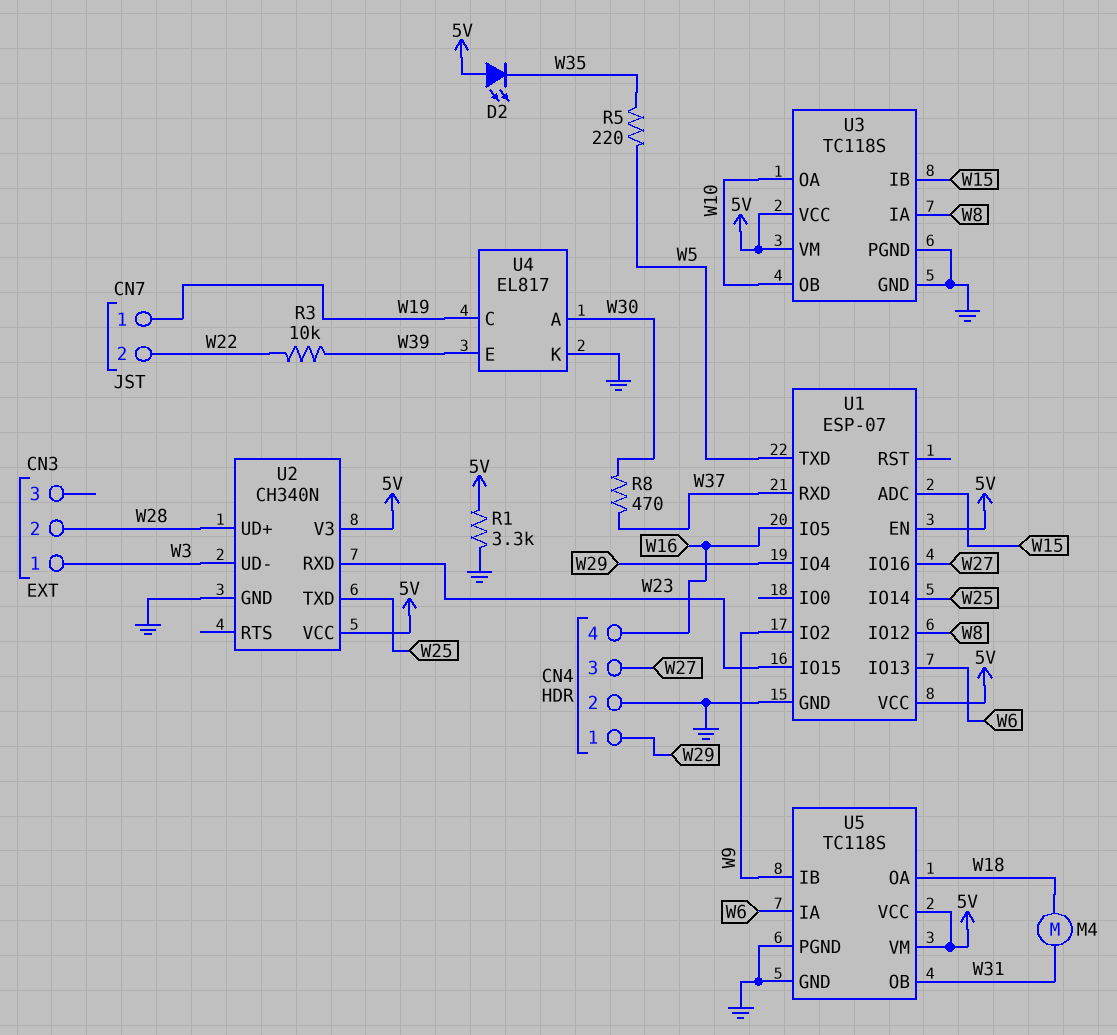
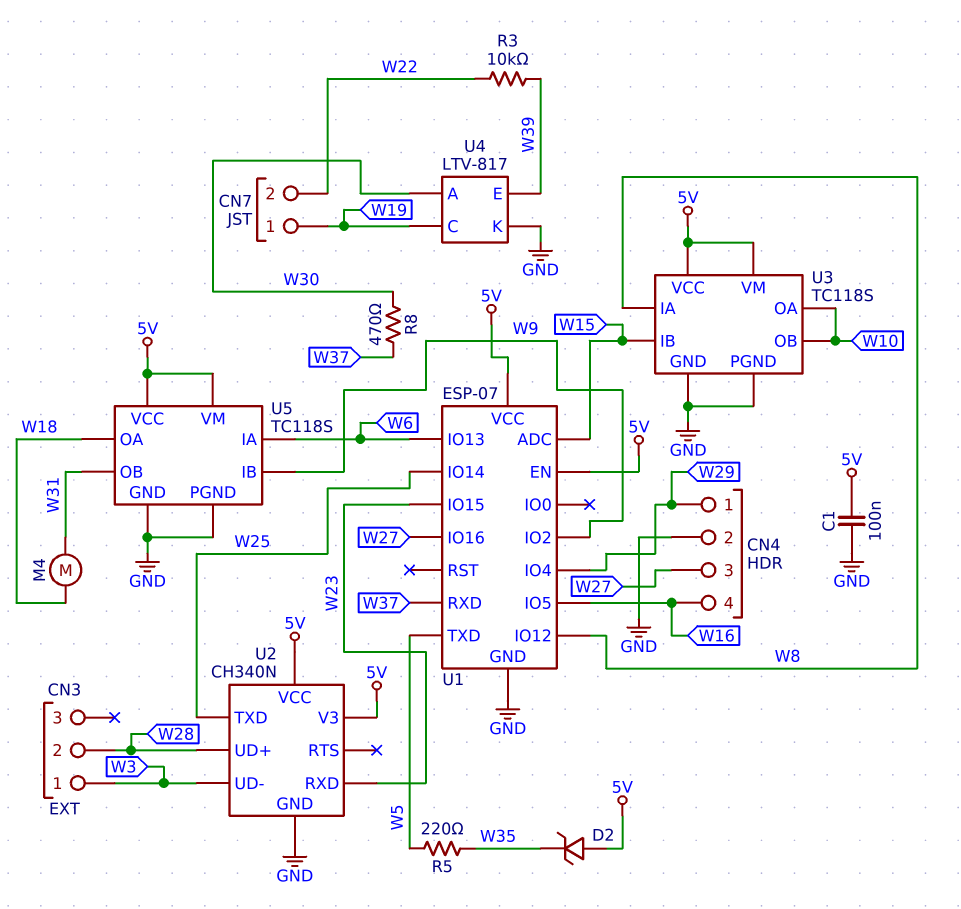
C1: none -> 100nF (5V, GND)
D2: LED (A 5V, K W35) -> zener (A 5V, K W35)
R1: 3.3k (5V, GND) -> none
U4: EL817 -> LTV-817

